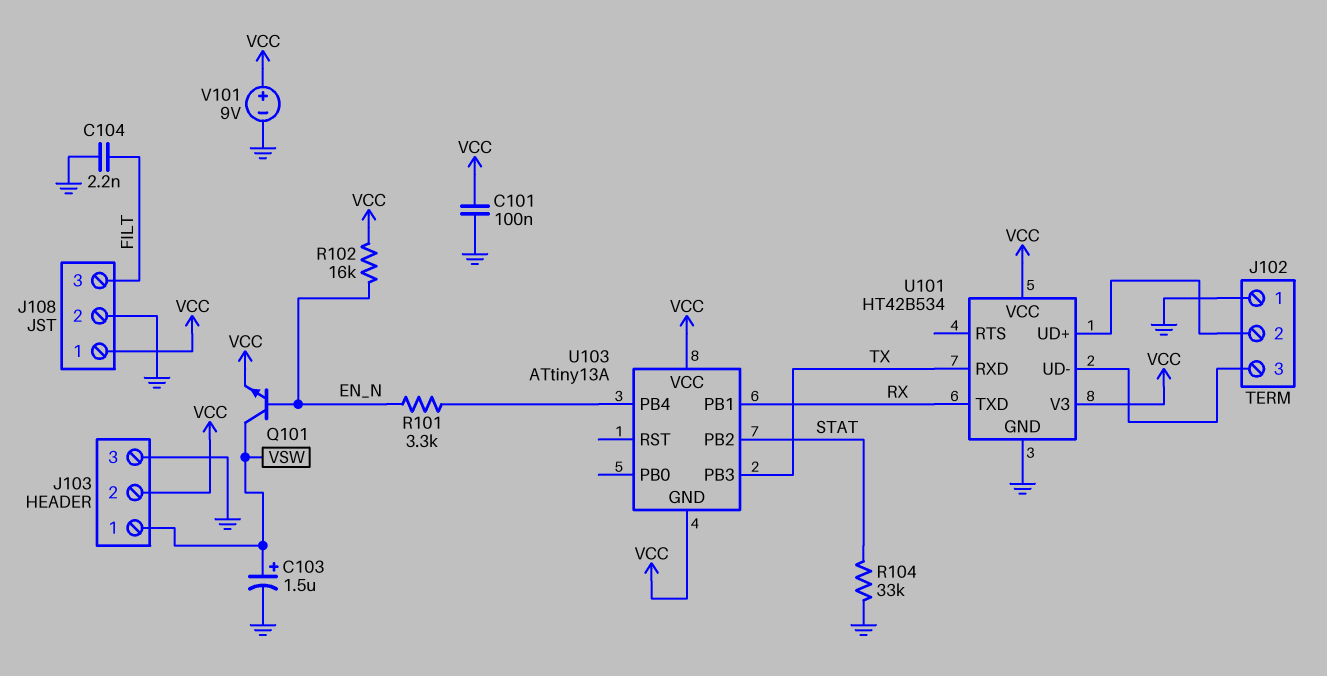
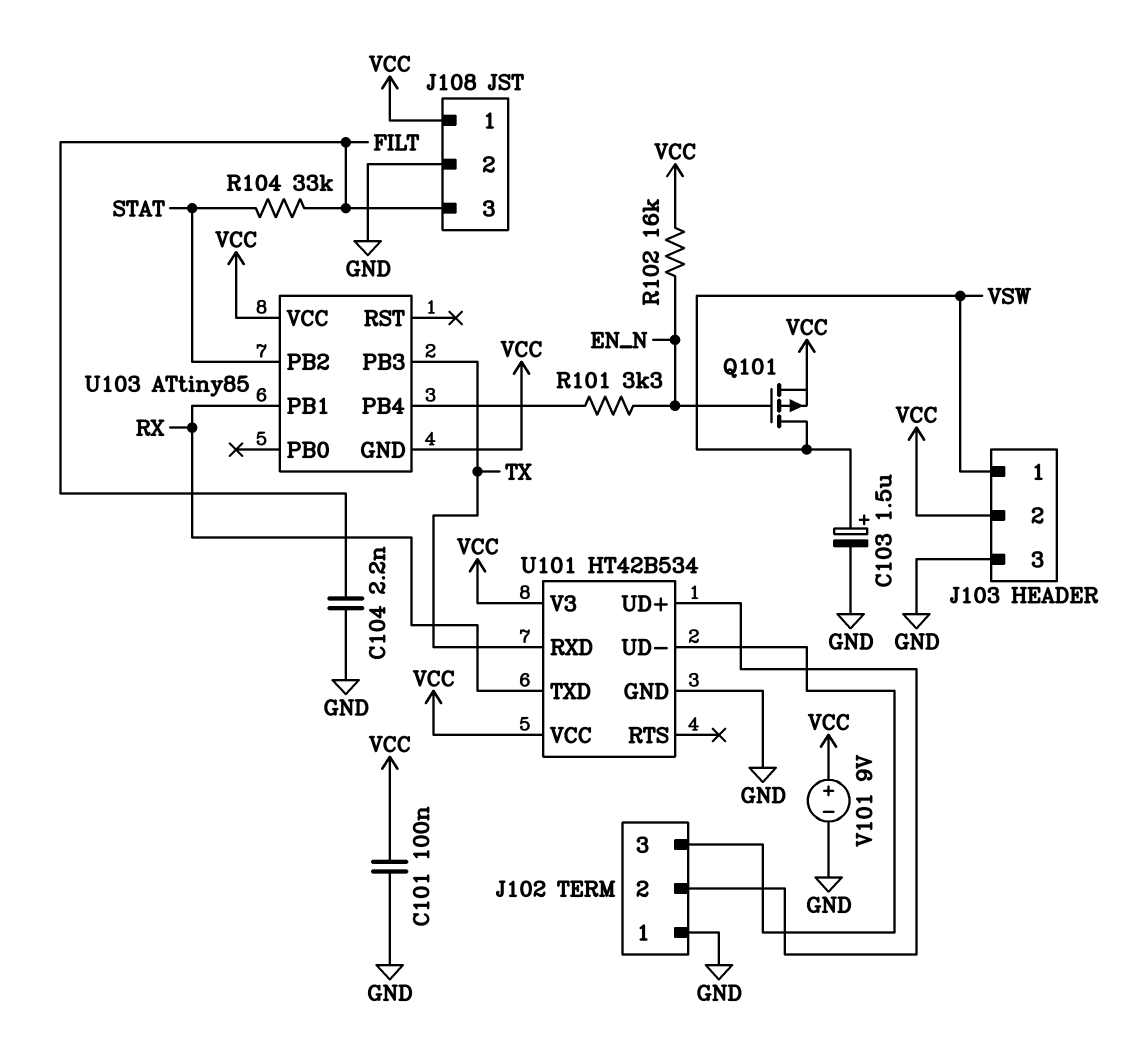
Q101: NPN (B EN_N, C VSW, E VCC) -> PMOS (G EN_N, D VSW, S VCC)
R104: 33k (GND, STAT) -> 33k (FILT, STAT)
U103: ATtiny13A -> ATtiny85

